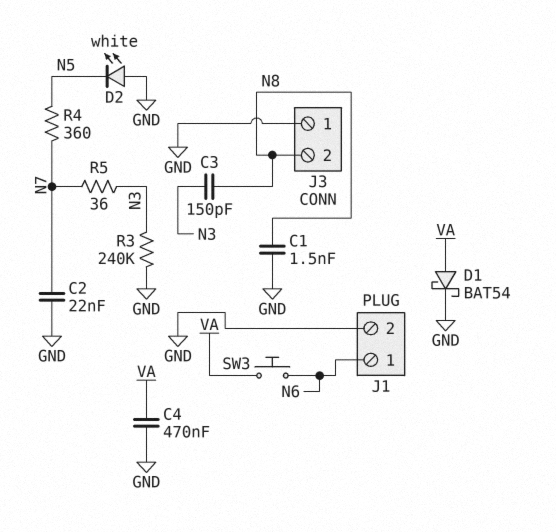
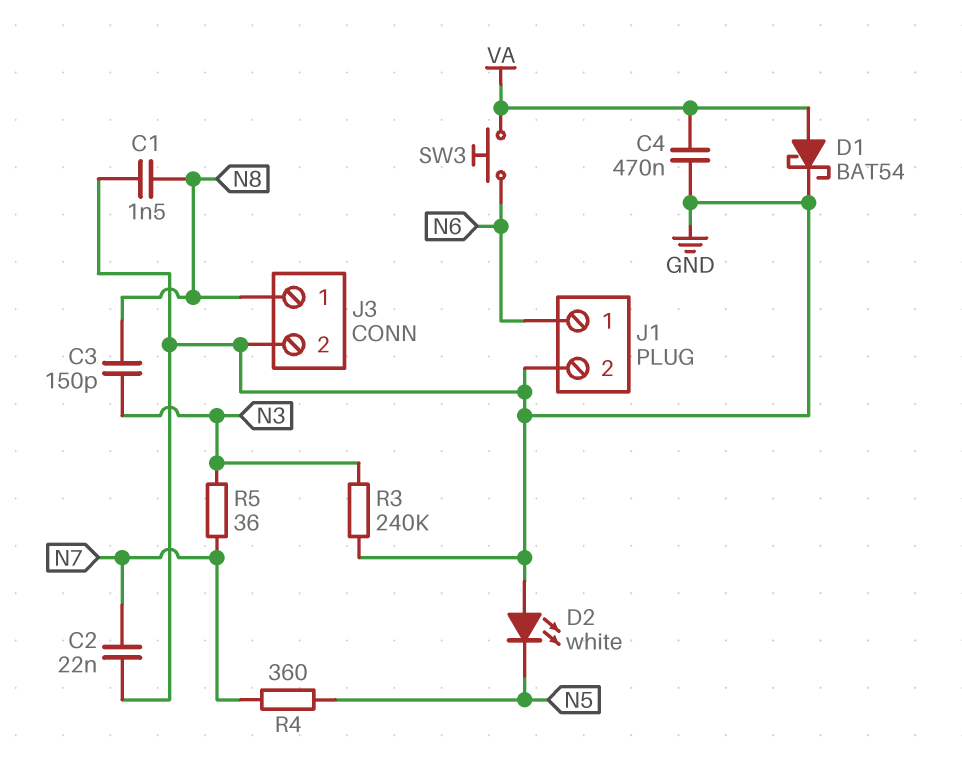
J3 pin 1: GND -> N8
J3 pin 2: N8 -> GND

